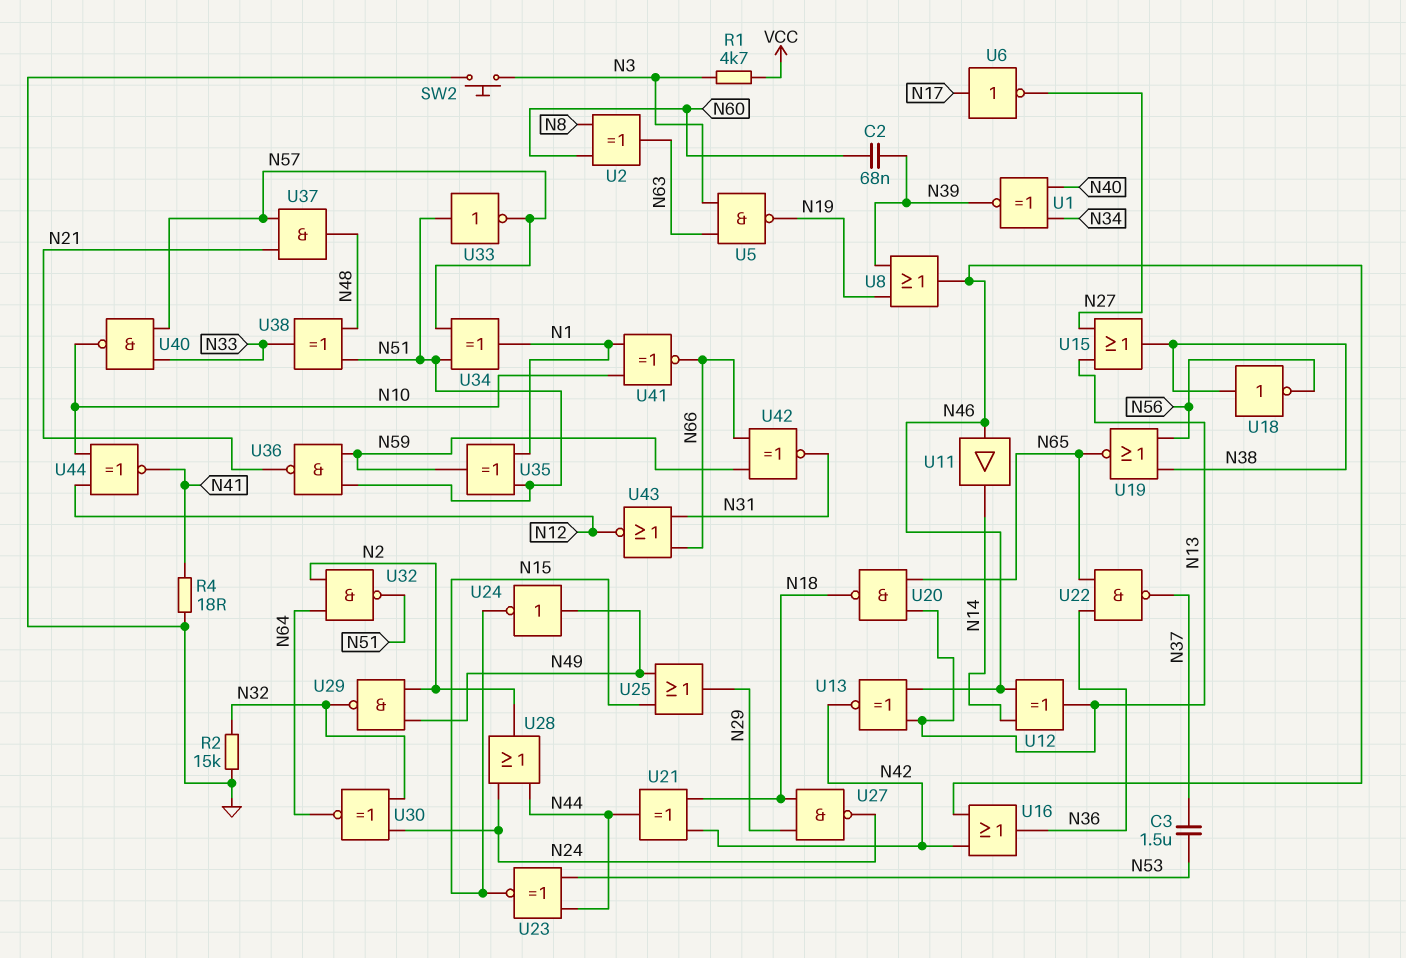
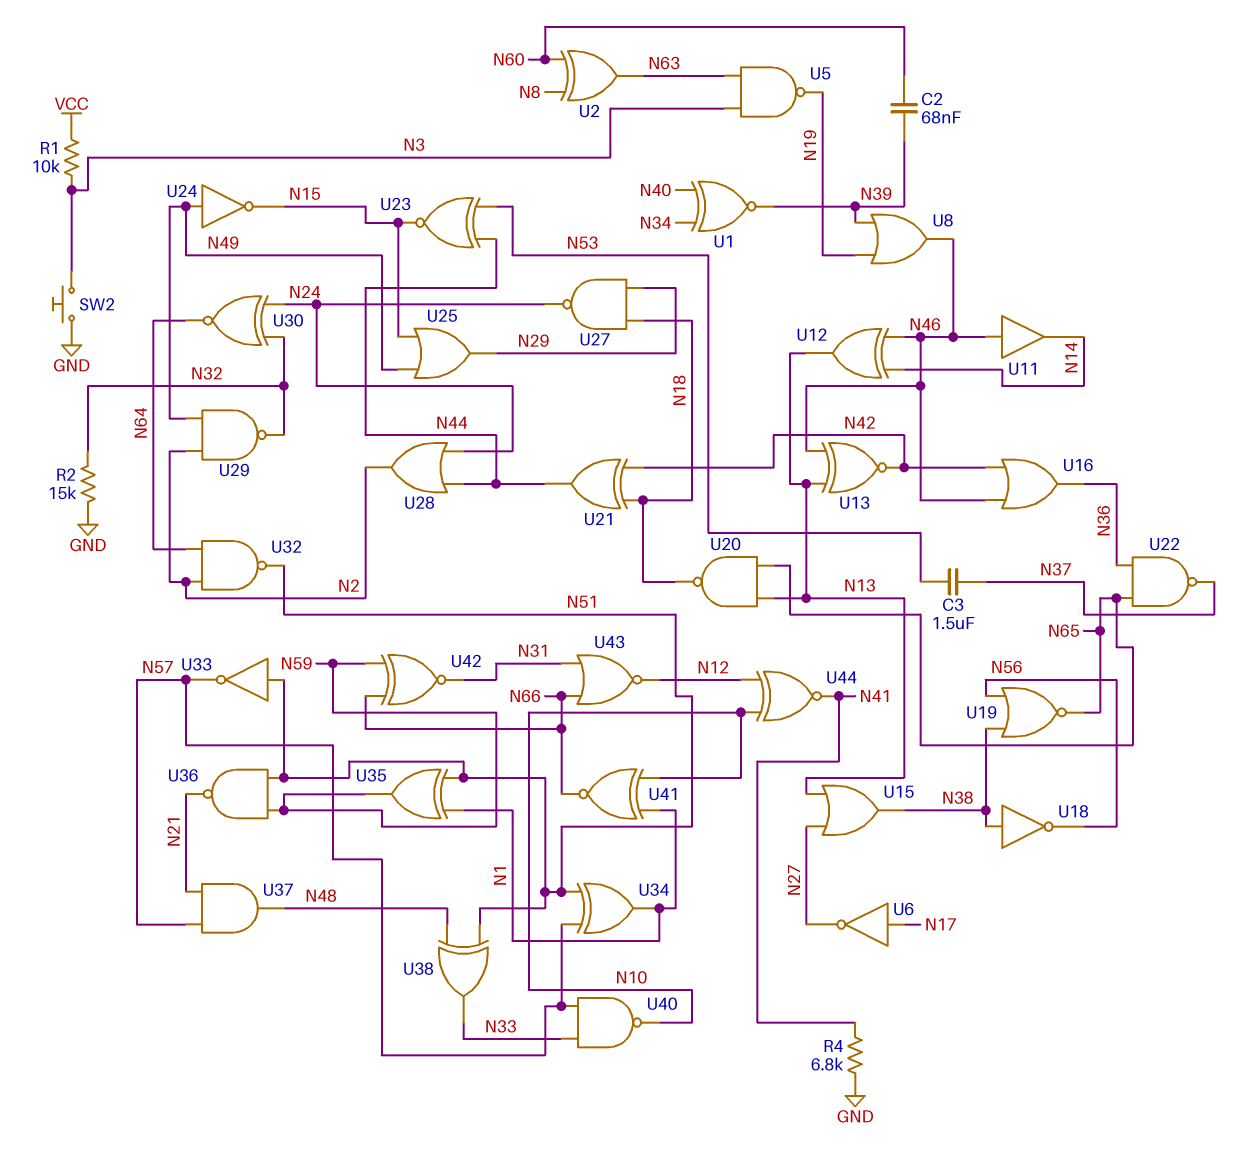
R1: 4.7k (N3, VCC) -> 10k (N3, VCC)
R4: 18 (GND, N41) -> 6.8k (GND, N41)

